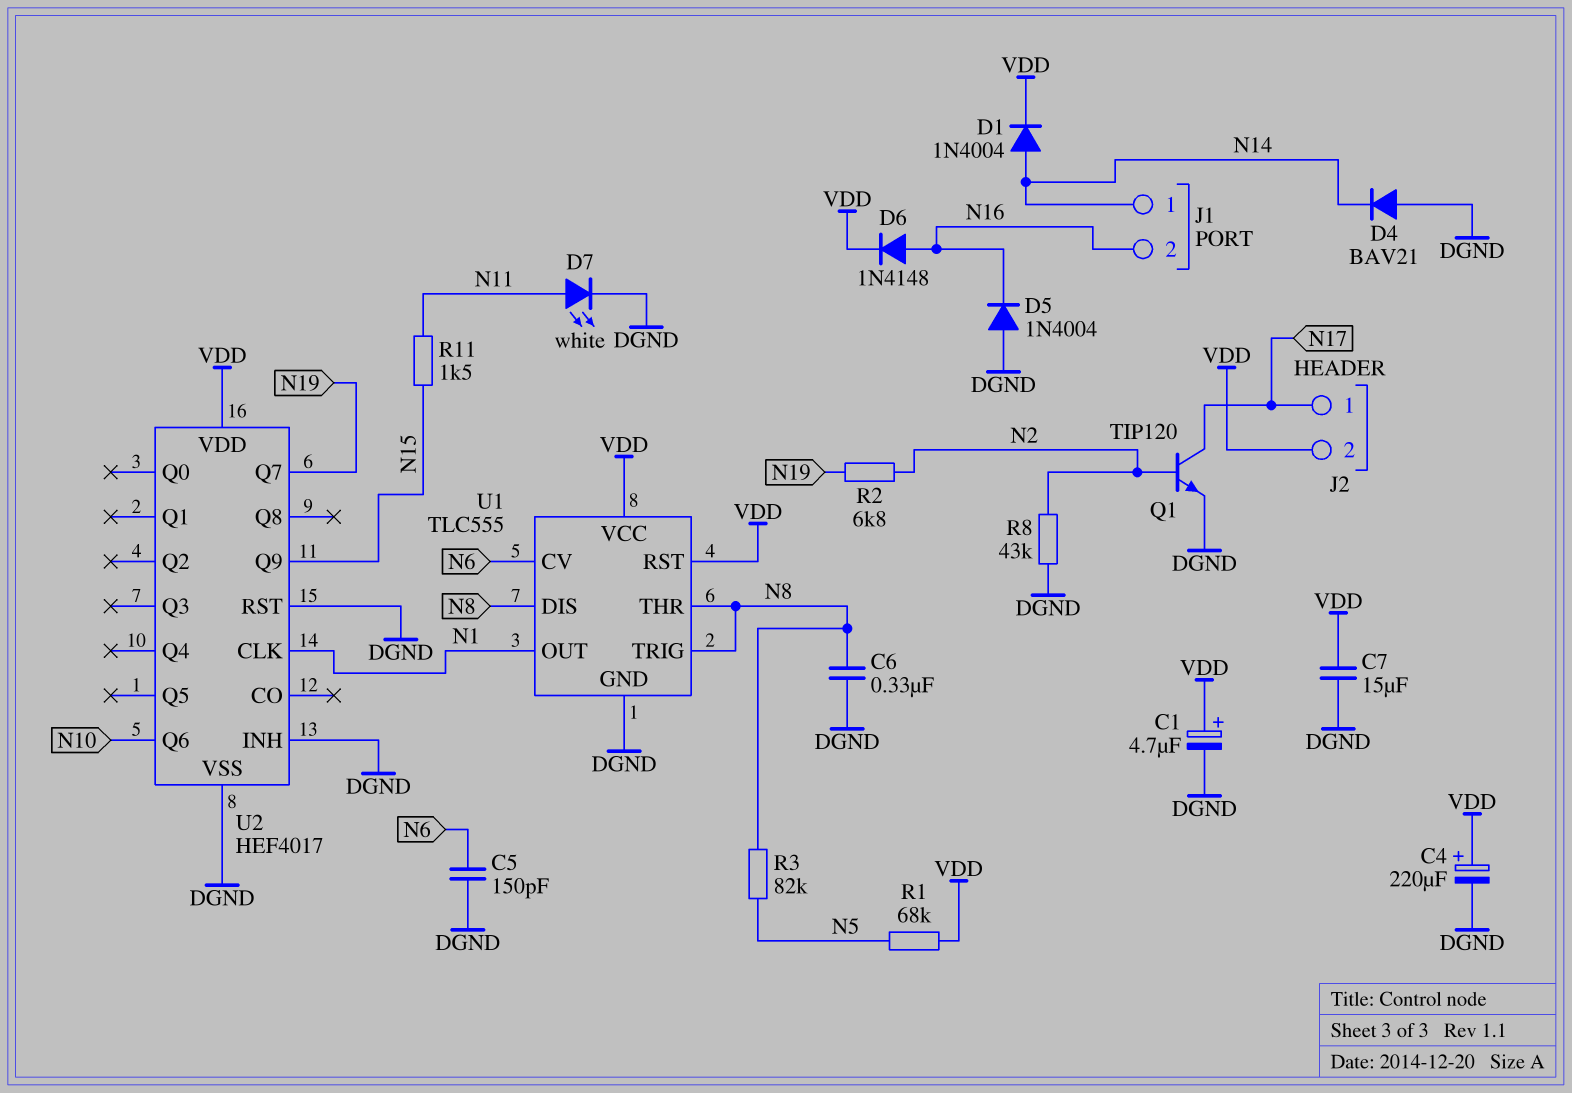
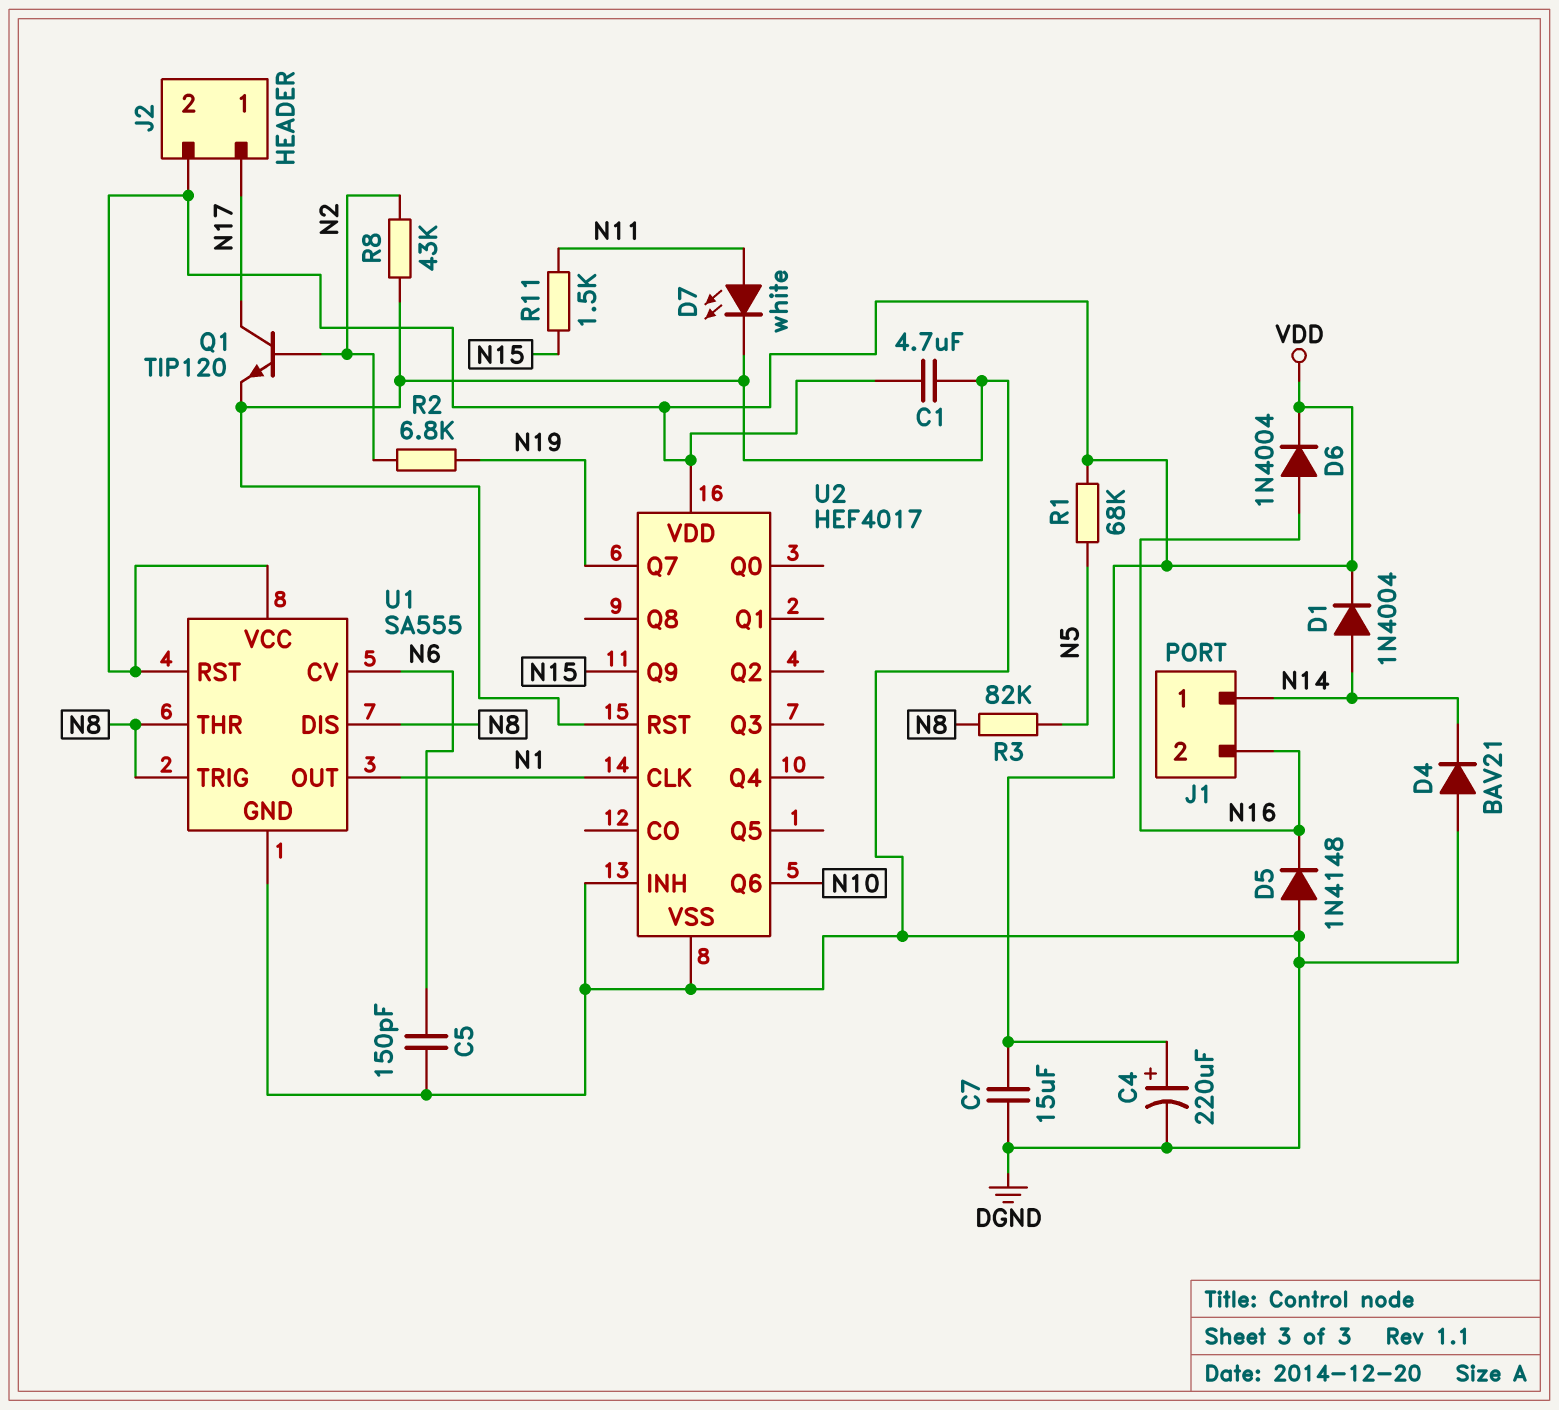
C1: 4.7uF (plus VDD, minus DGND) -> 4.7uF (DGND, VDD)
C6: 330nF (DGND, N8) -> none
D5: diode 1N4004 (A DGND, K N16) -> diode 1N4148 (A DGND, K N16)
D6: diode 1N4148 (A N16, K VDD) -> diode 1N4004 (A N16, K VDD)
U1: TLC555 -> SA555

